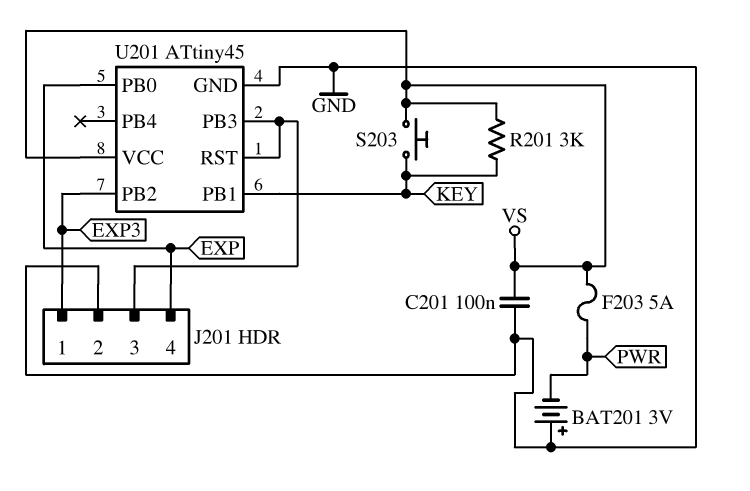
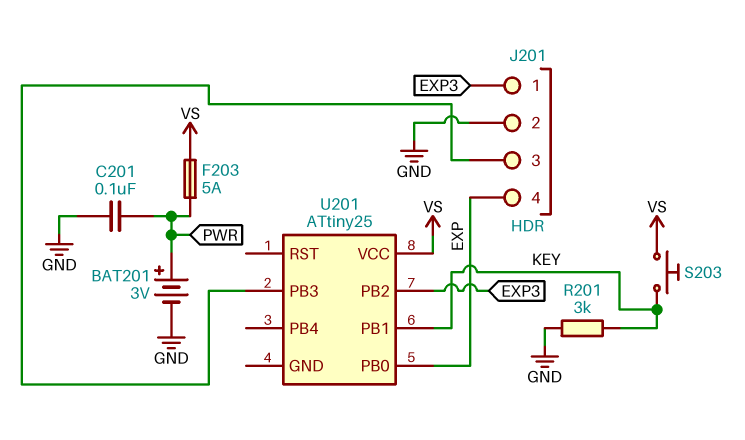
BAT201: 3V (plus GND, minus PWR) -> 3V (plus PWR, minus GND)
C201: 100nF (GND, VS) -> 100nF (GND, PWR)
R201: 3k (KEY, VS) -> 3k (GND, KEY)
U201: ATtiny45 -> ATtiny25
U201 pin GND: GND -> none
U201 pin RST: J201/3 -> none

